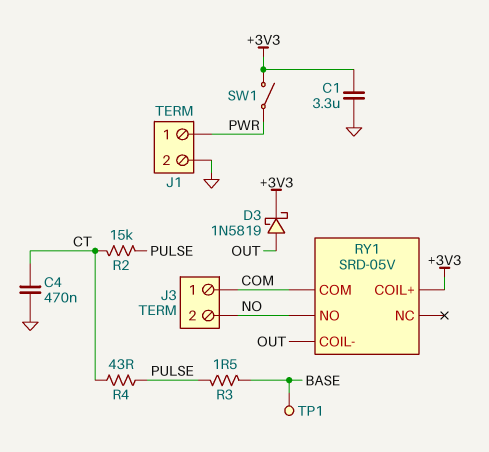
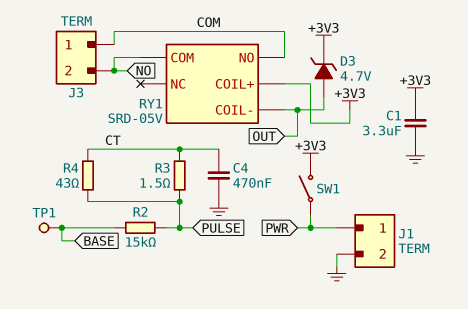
D3: schottky 1N5819 (A OUT, K +3V3) -> zener 4.7V (A OUT, K +3V3)
R2: 15k (CT, PULSE) -> 15k (BASE, PULSE)
R3: 1.5 (BASE, PULSE) -> 1.5 (CT, PULSE)
RY1 pin COM: COM -> NO
RY1 pin NO: NO -> COM

